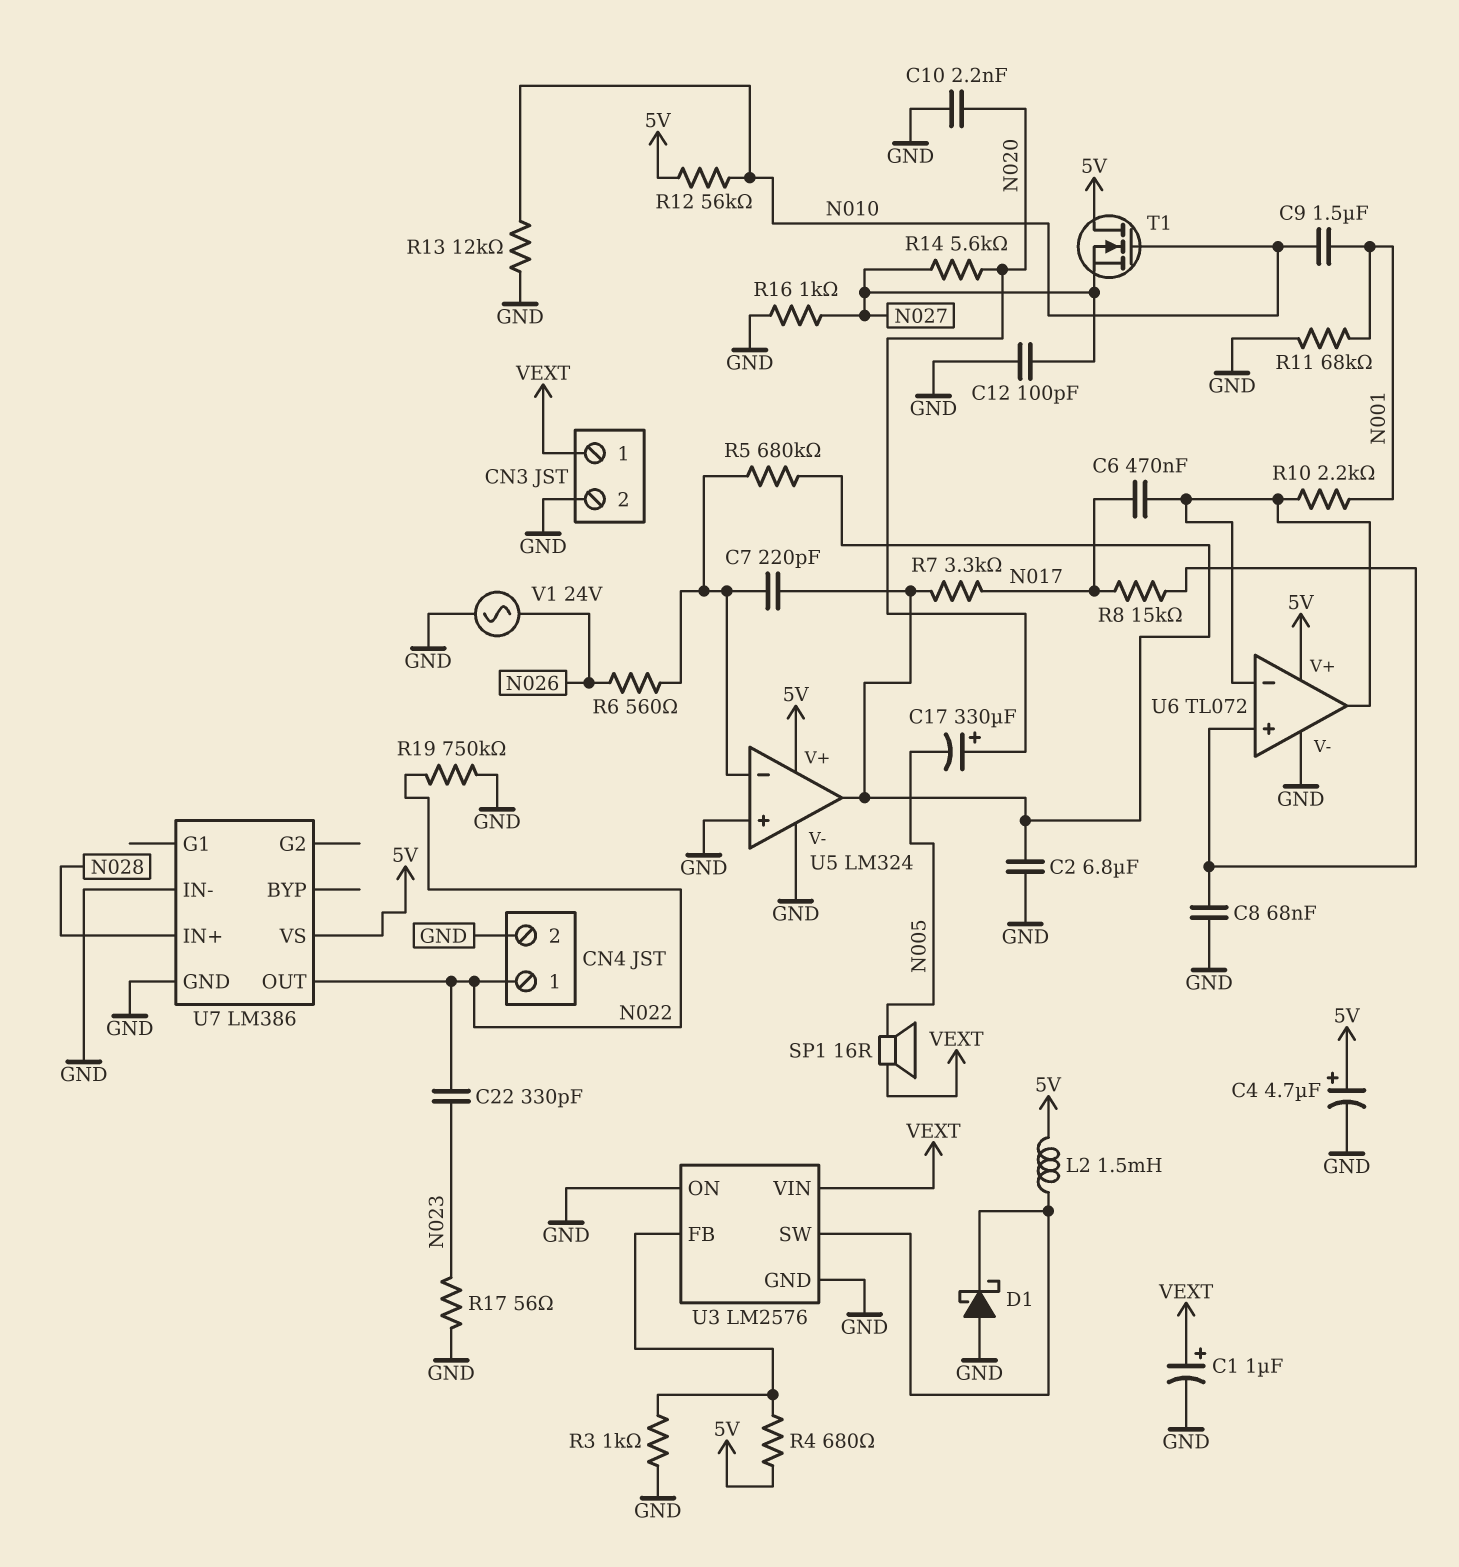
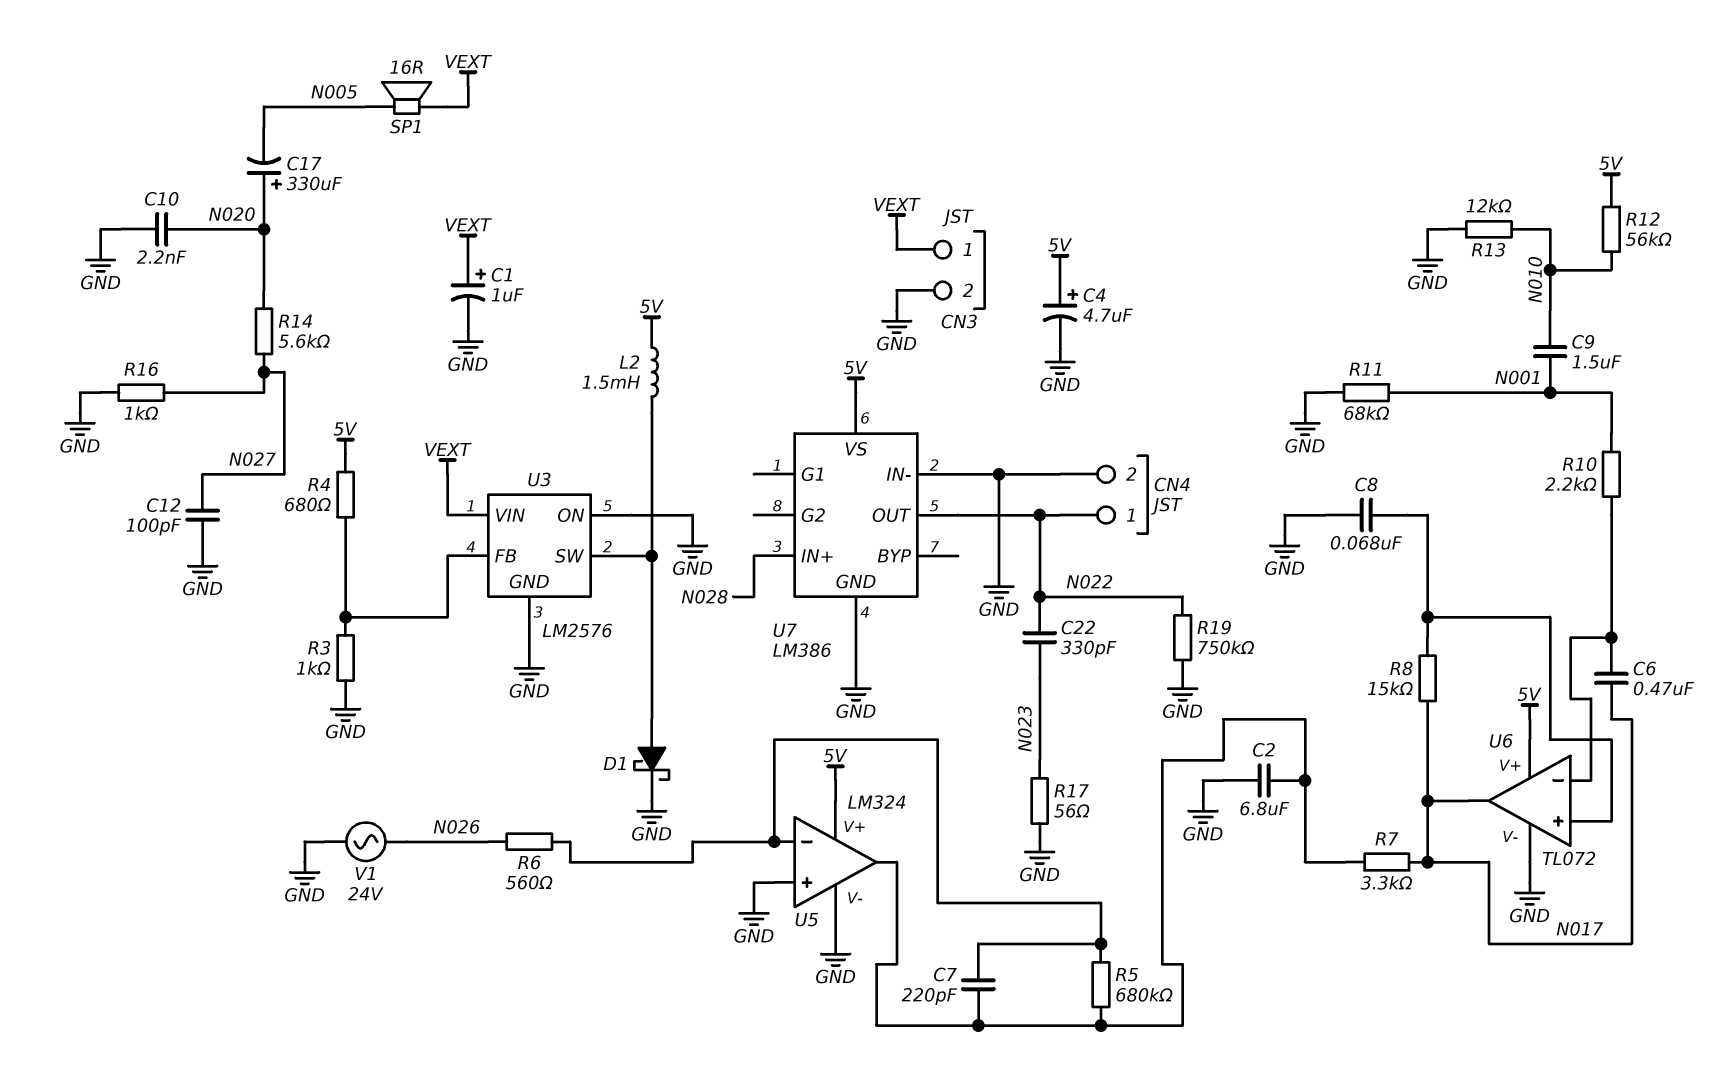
D1: schottky (A GND, K U3/SW) -> schottky (A U3/SW, K GND)
T1: NMOS (G N010, D 5V, S N027) -> none
U6 pin out: U6/in- -> N017

